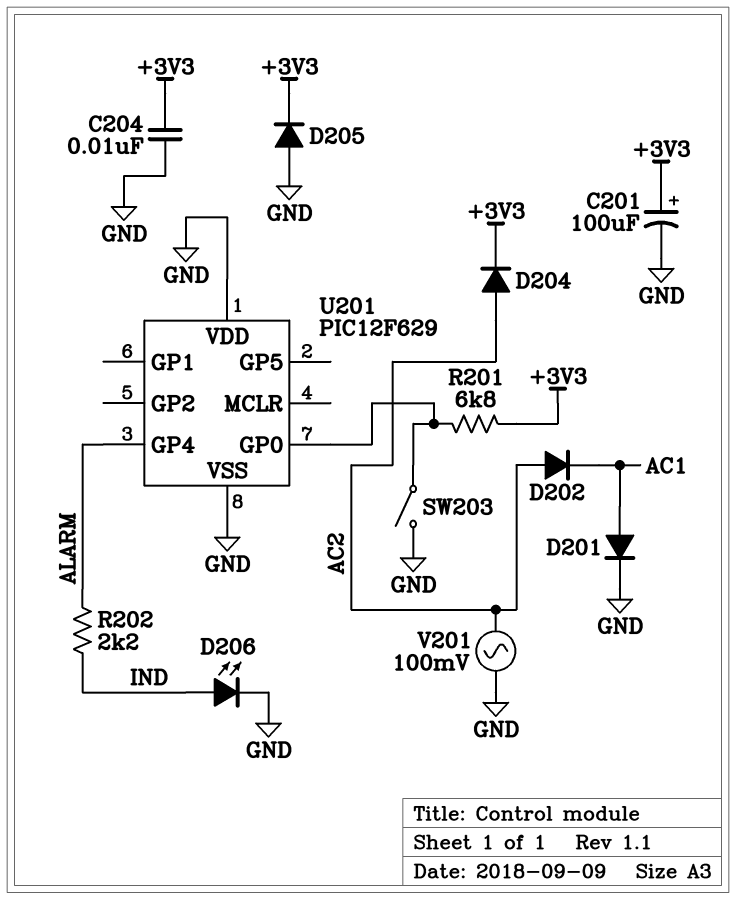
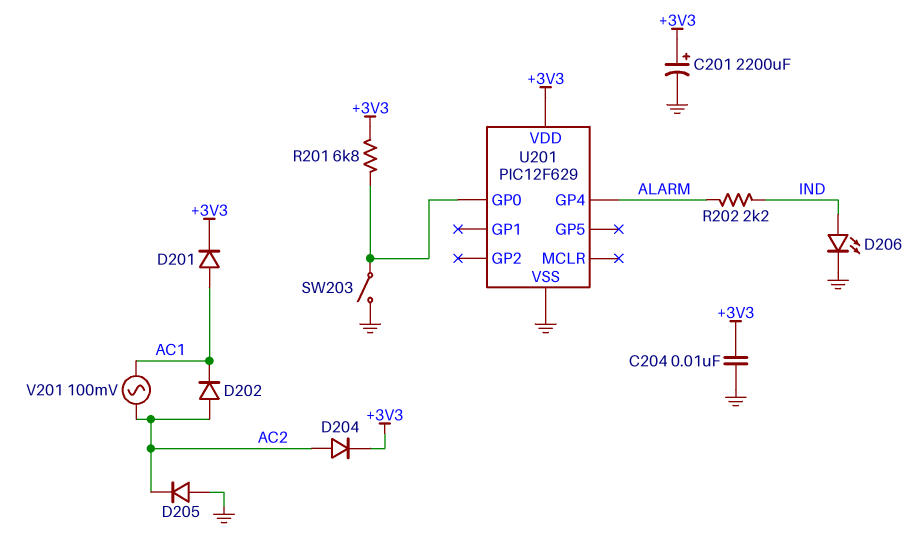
C201: 100uF (plus +3V3, minus GND) -> 2200uF (plus +3V3, minus GND)
D201: diode (A AC1, K GND) -> diode (A AC1, K +3V3)
D205: diode (A GND, K +3V3) -> diode (A GND, K AC2)
U201 pin VDD: GND -> +3V3
V201: AC 100mV (AC2, GND) -> AC 100mV (AC1, AC2)

